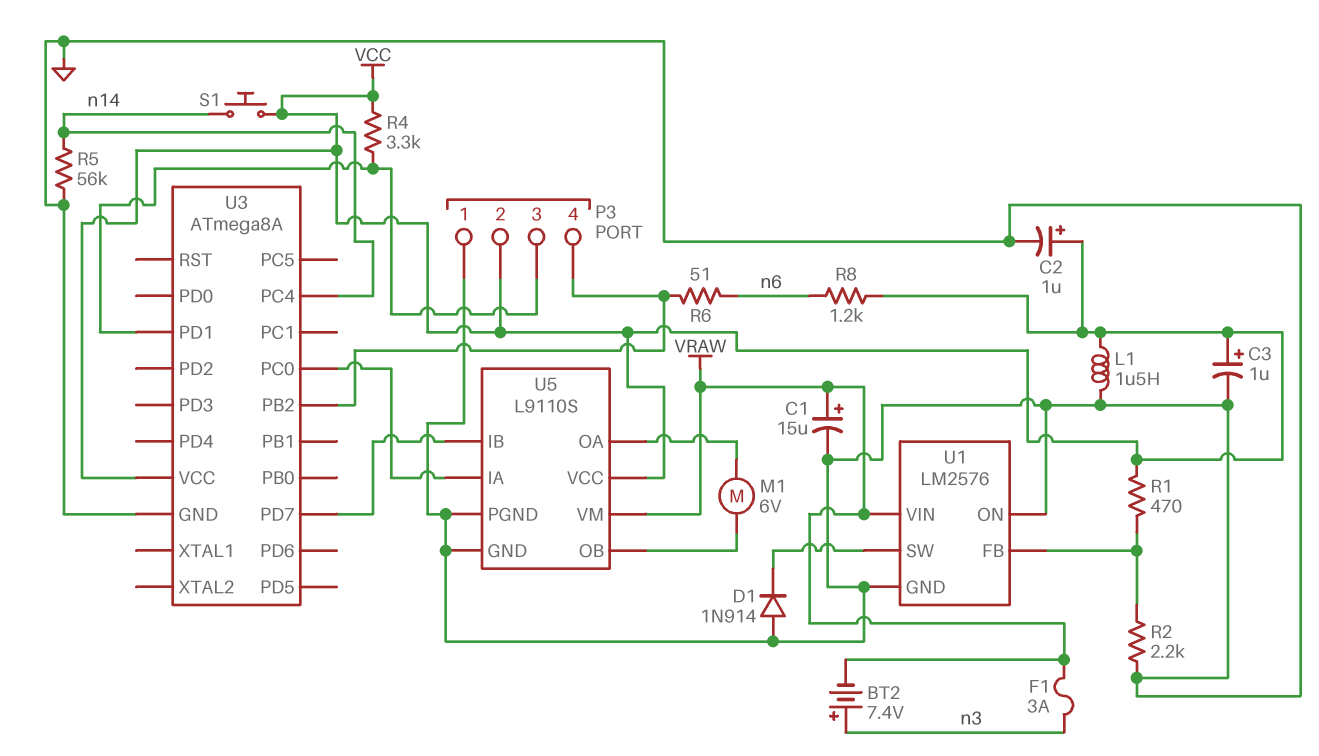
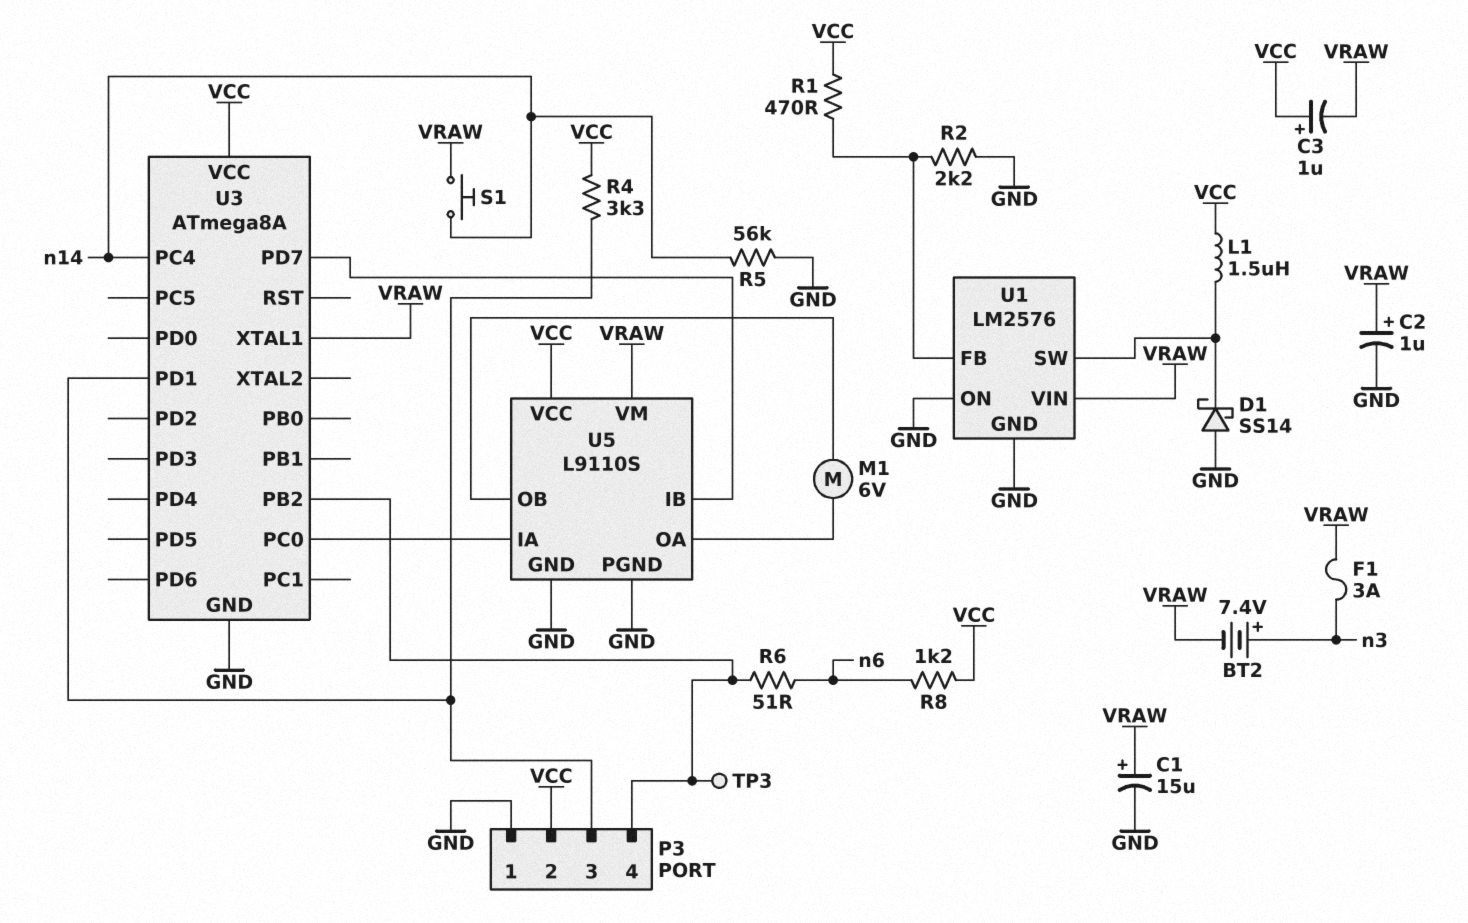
C2: 1uF (plus VCC, minus GND) -> 1uF (plus VRAW, minus GND)
C3: 1uF (plus VCC, minus GND) -> 1uF (plus VCC, minus VRAW)
D1: diode 1N914 (A GND, K U1/SW) -> schottky SS14 (A GND, K U1/SW)
L1: 1.5uH (GND, VCC) -> 1.5uH (U1/SW, VCC)
S1: button (VCC, n14) -> button (VRAW, n14)
TP3: none -> test point (P3/4)
U3 pin XTAL1: none -> VRAW

